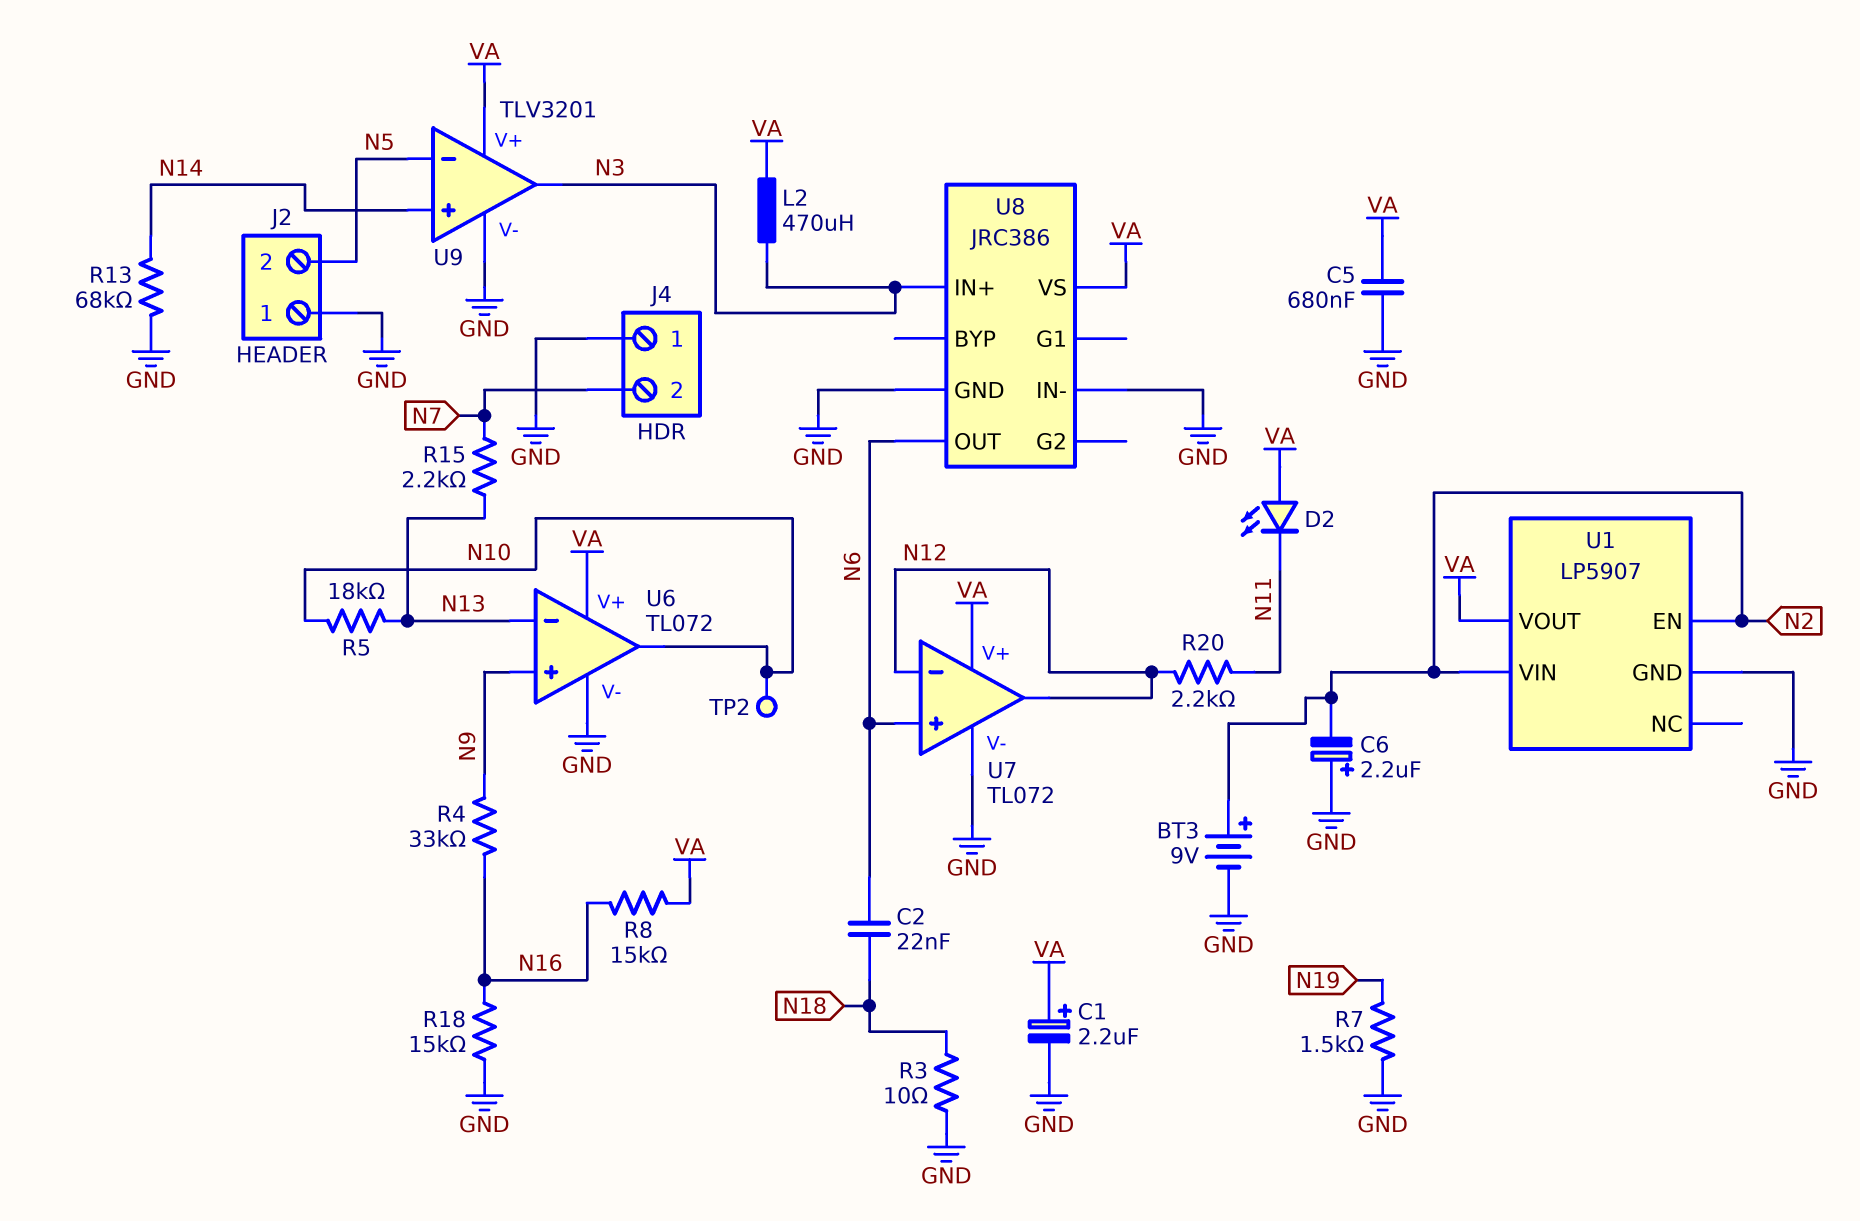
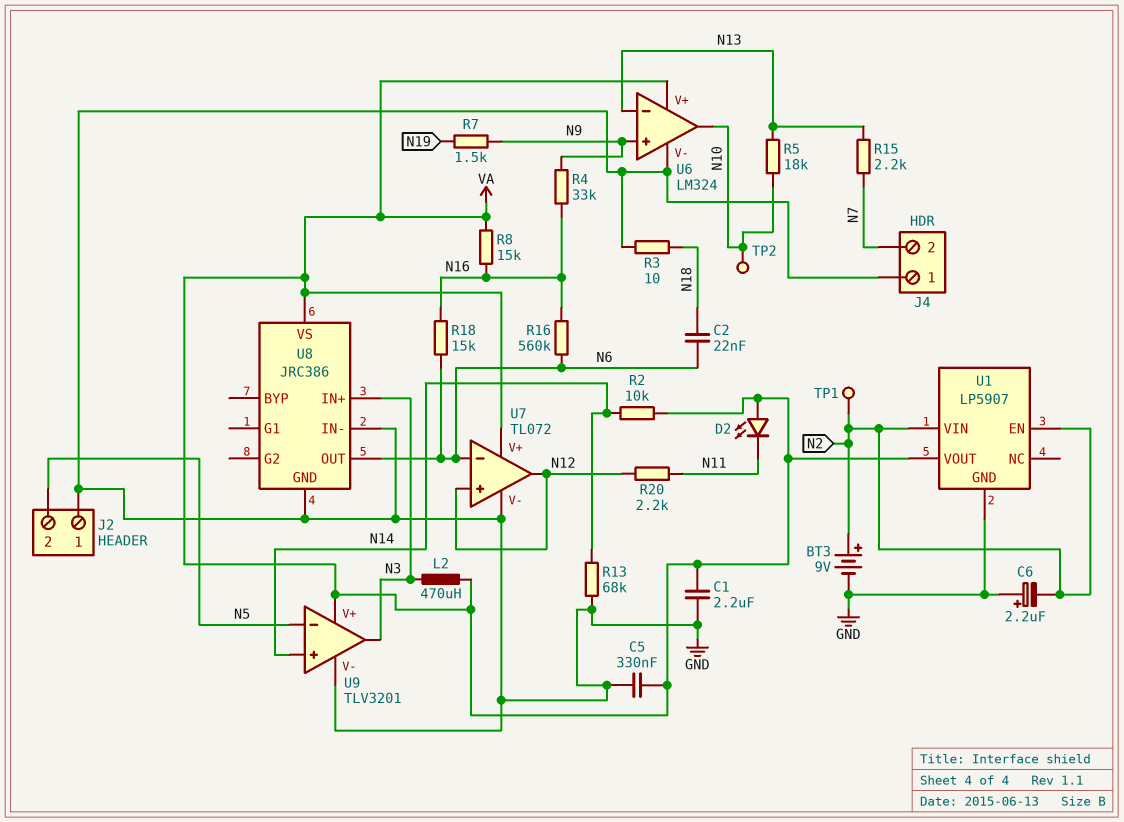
C1: 2.2uF (plus VA, minus GND) -> 2.2uF (GND, VA)
C5: 680nF (GND, VA) -> 330nF (GND, VA)
R2: none -> 10k (N14, VA)
R7: 1.5k (GND, N19) -> 1.5k (N9, N19)
R16: none -> 560k (N6, N16)
R18: 15k (GND, N16) -> 15k (N6, N16)
TP1: none -> test point (N2)
U6: TL072 -> LM324
U7 pin in+: N6 -> N12
U7 pin in-: N12 -> N6

